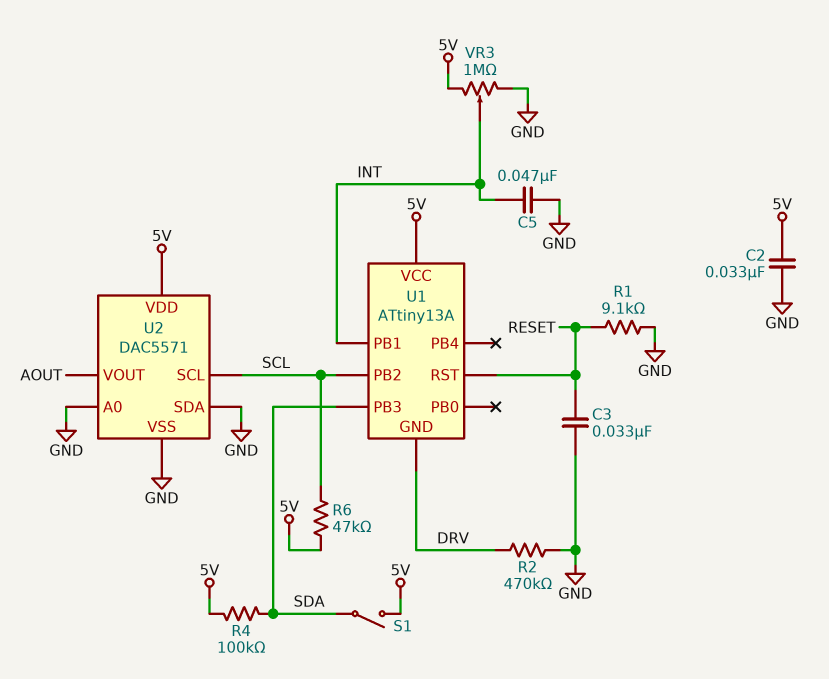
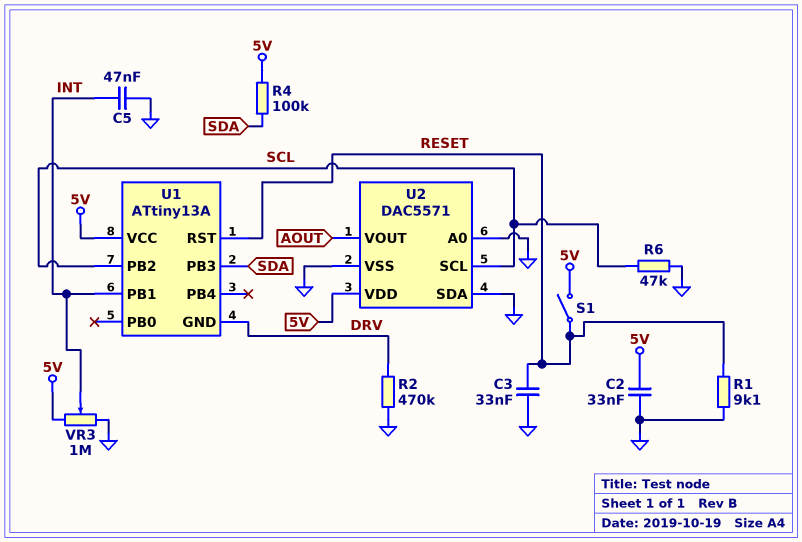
R6: 47k (5V, SCL) -> 47k (GND, SCL)
S1: switch (5V, SDA) -> switch (5V, RESET)

